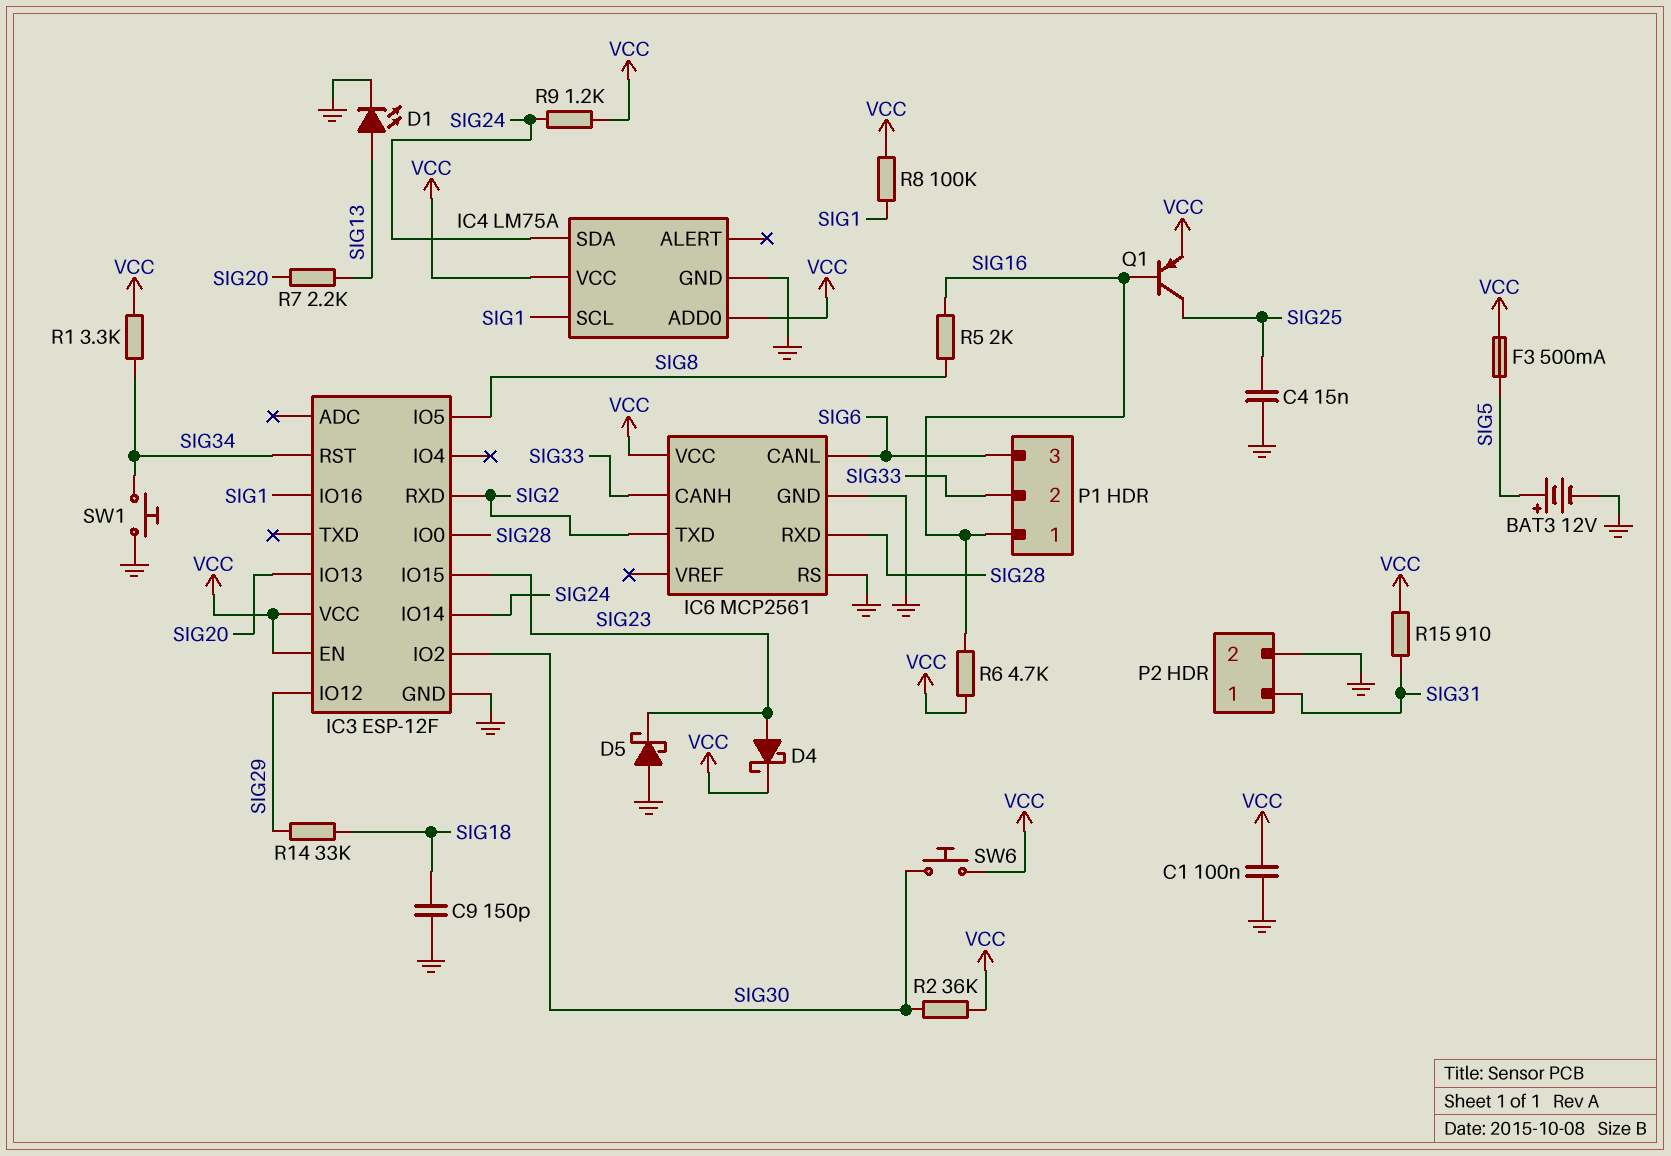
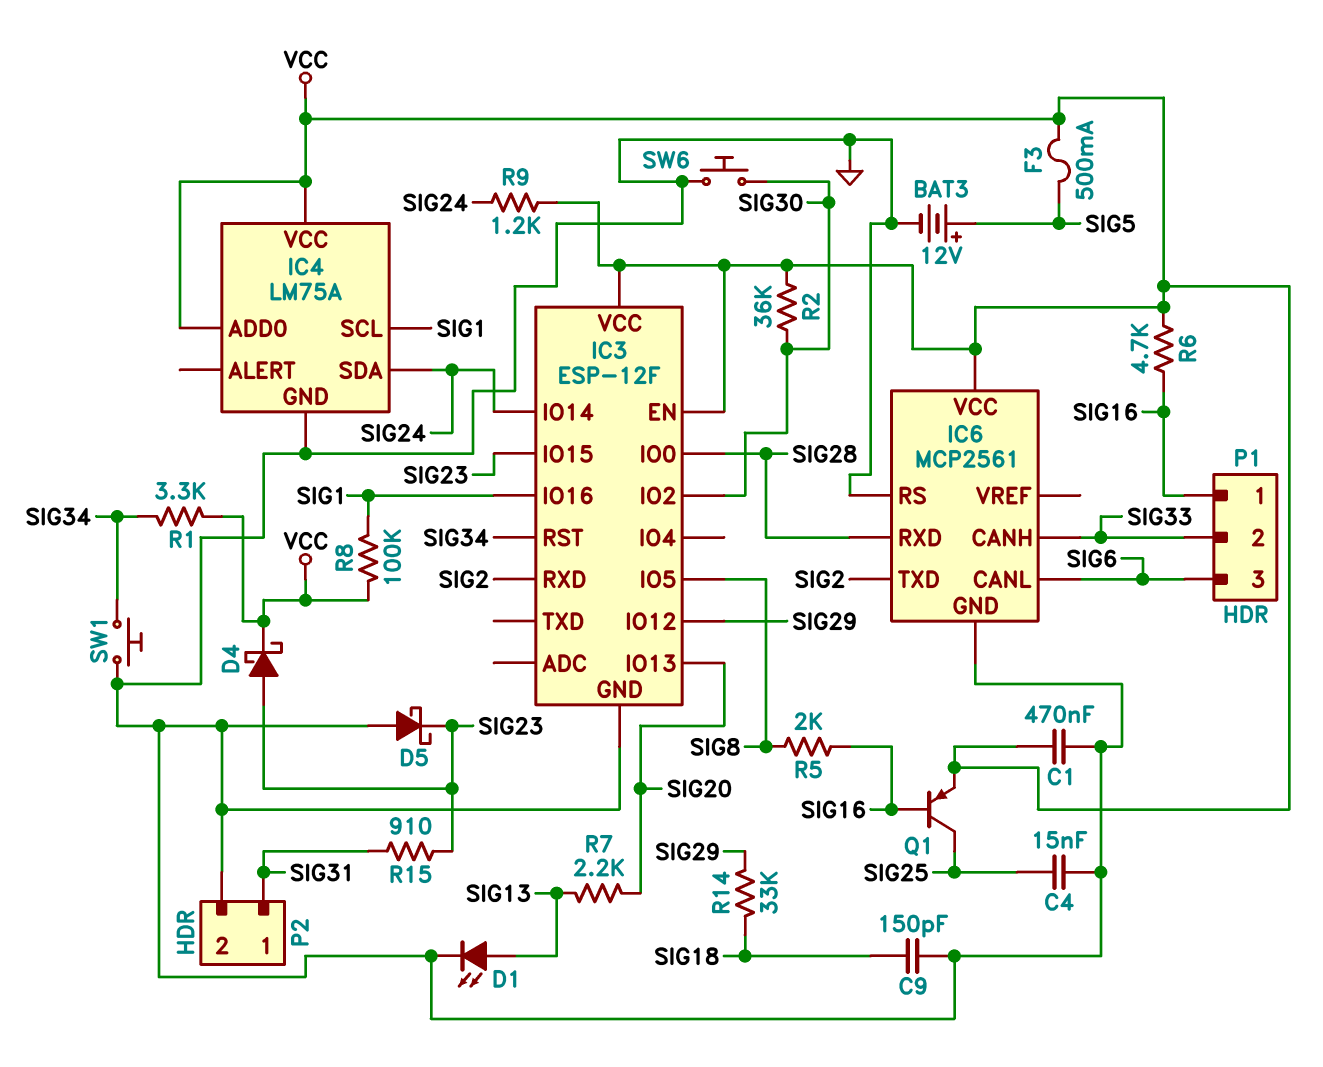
C1: 100nF (GND, VCC) -> 470nF (GND, VCC)
R15: 910 (SIG31, VCC) -> 910 (SIG23, SIG31)
SW6: button (SIG30, VCC) -> button (GND, SIG30)

